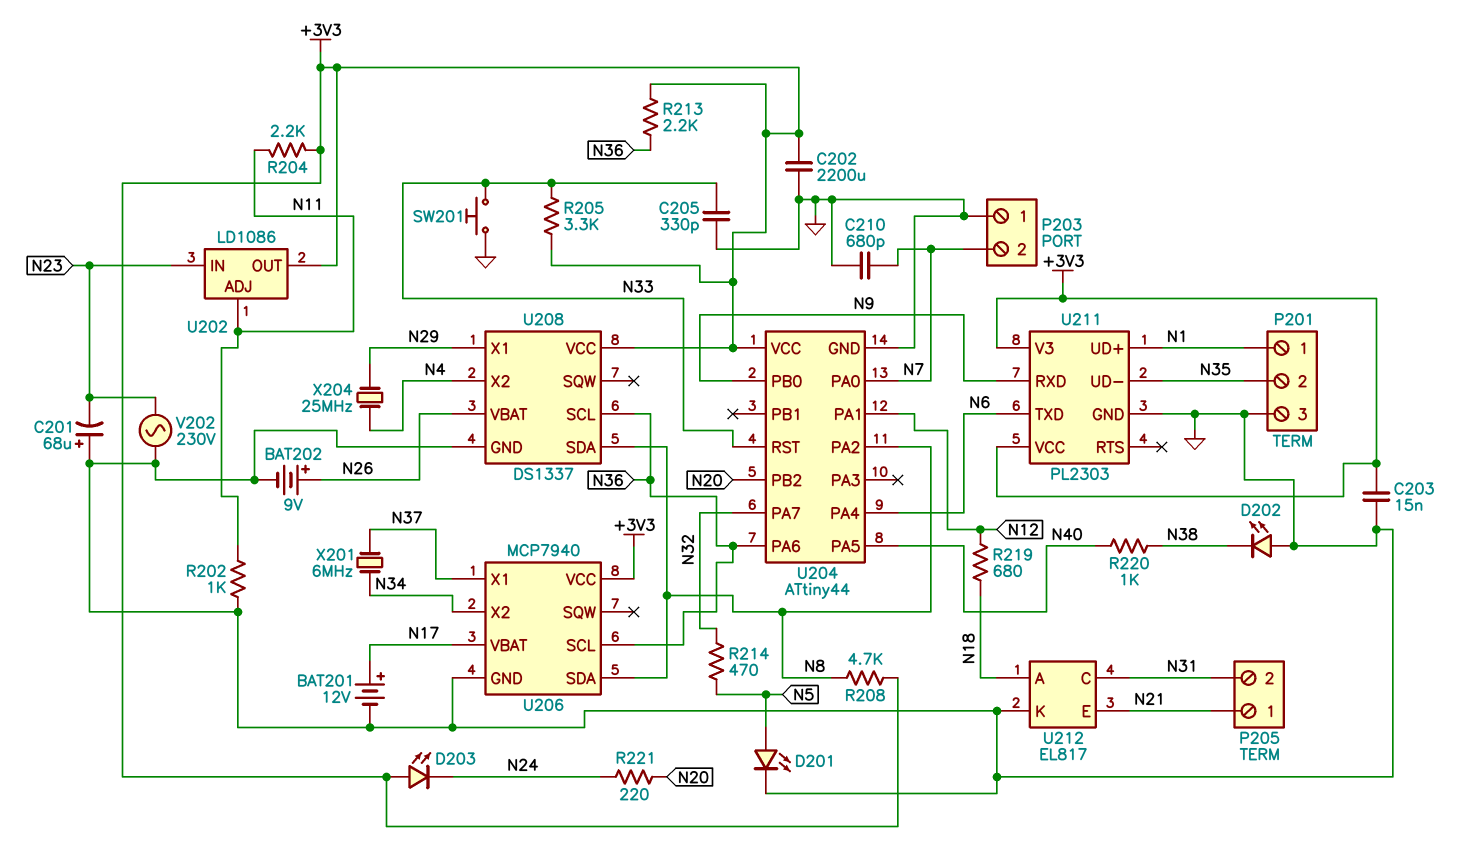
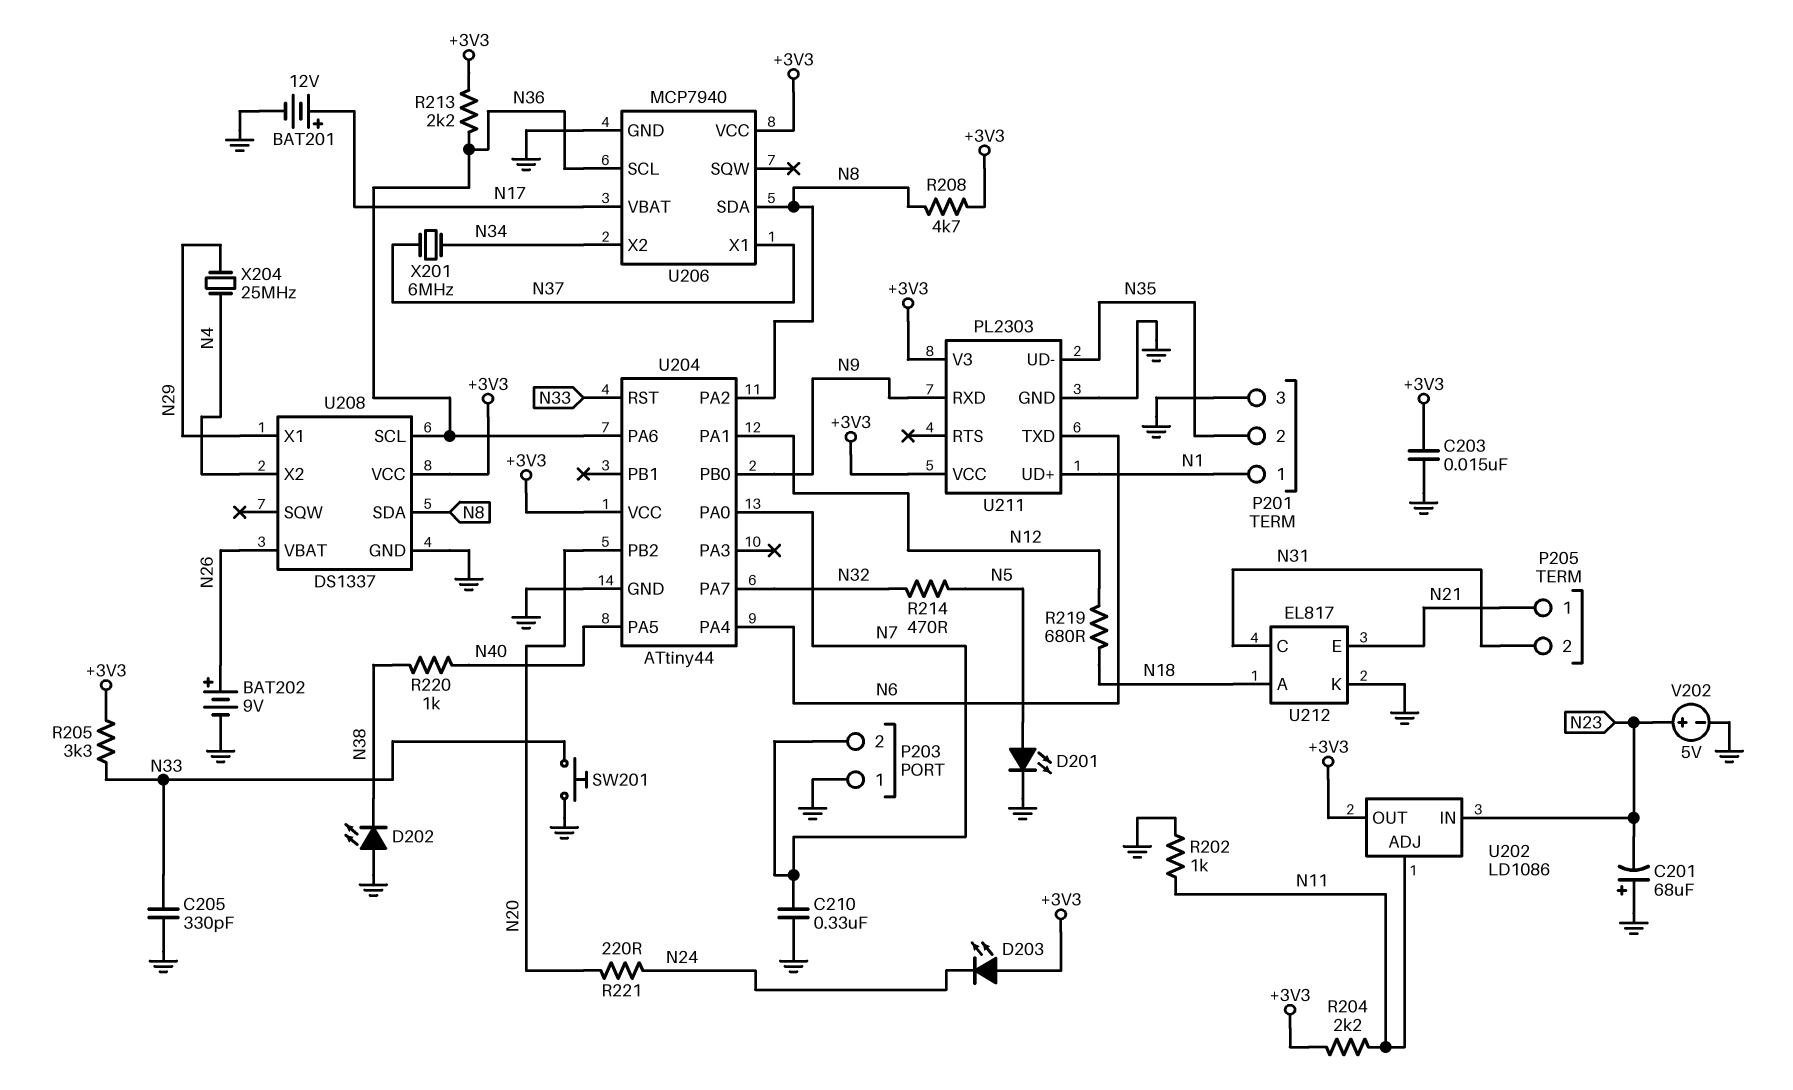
C202: 2200uF (+3V3, GND) -> none
C210: 680pF (GND, N7) -> 330nF (GND, N7)
V202: AC 230V (GND, N23) -> 5V (plus N23, minus GND)

